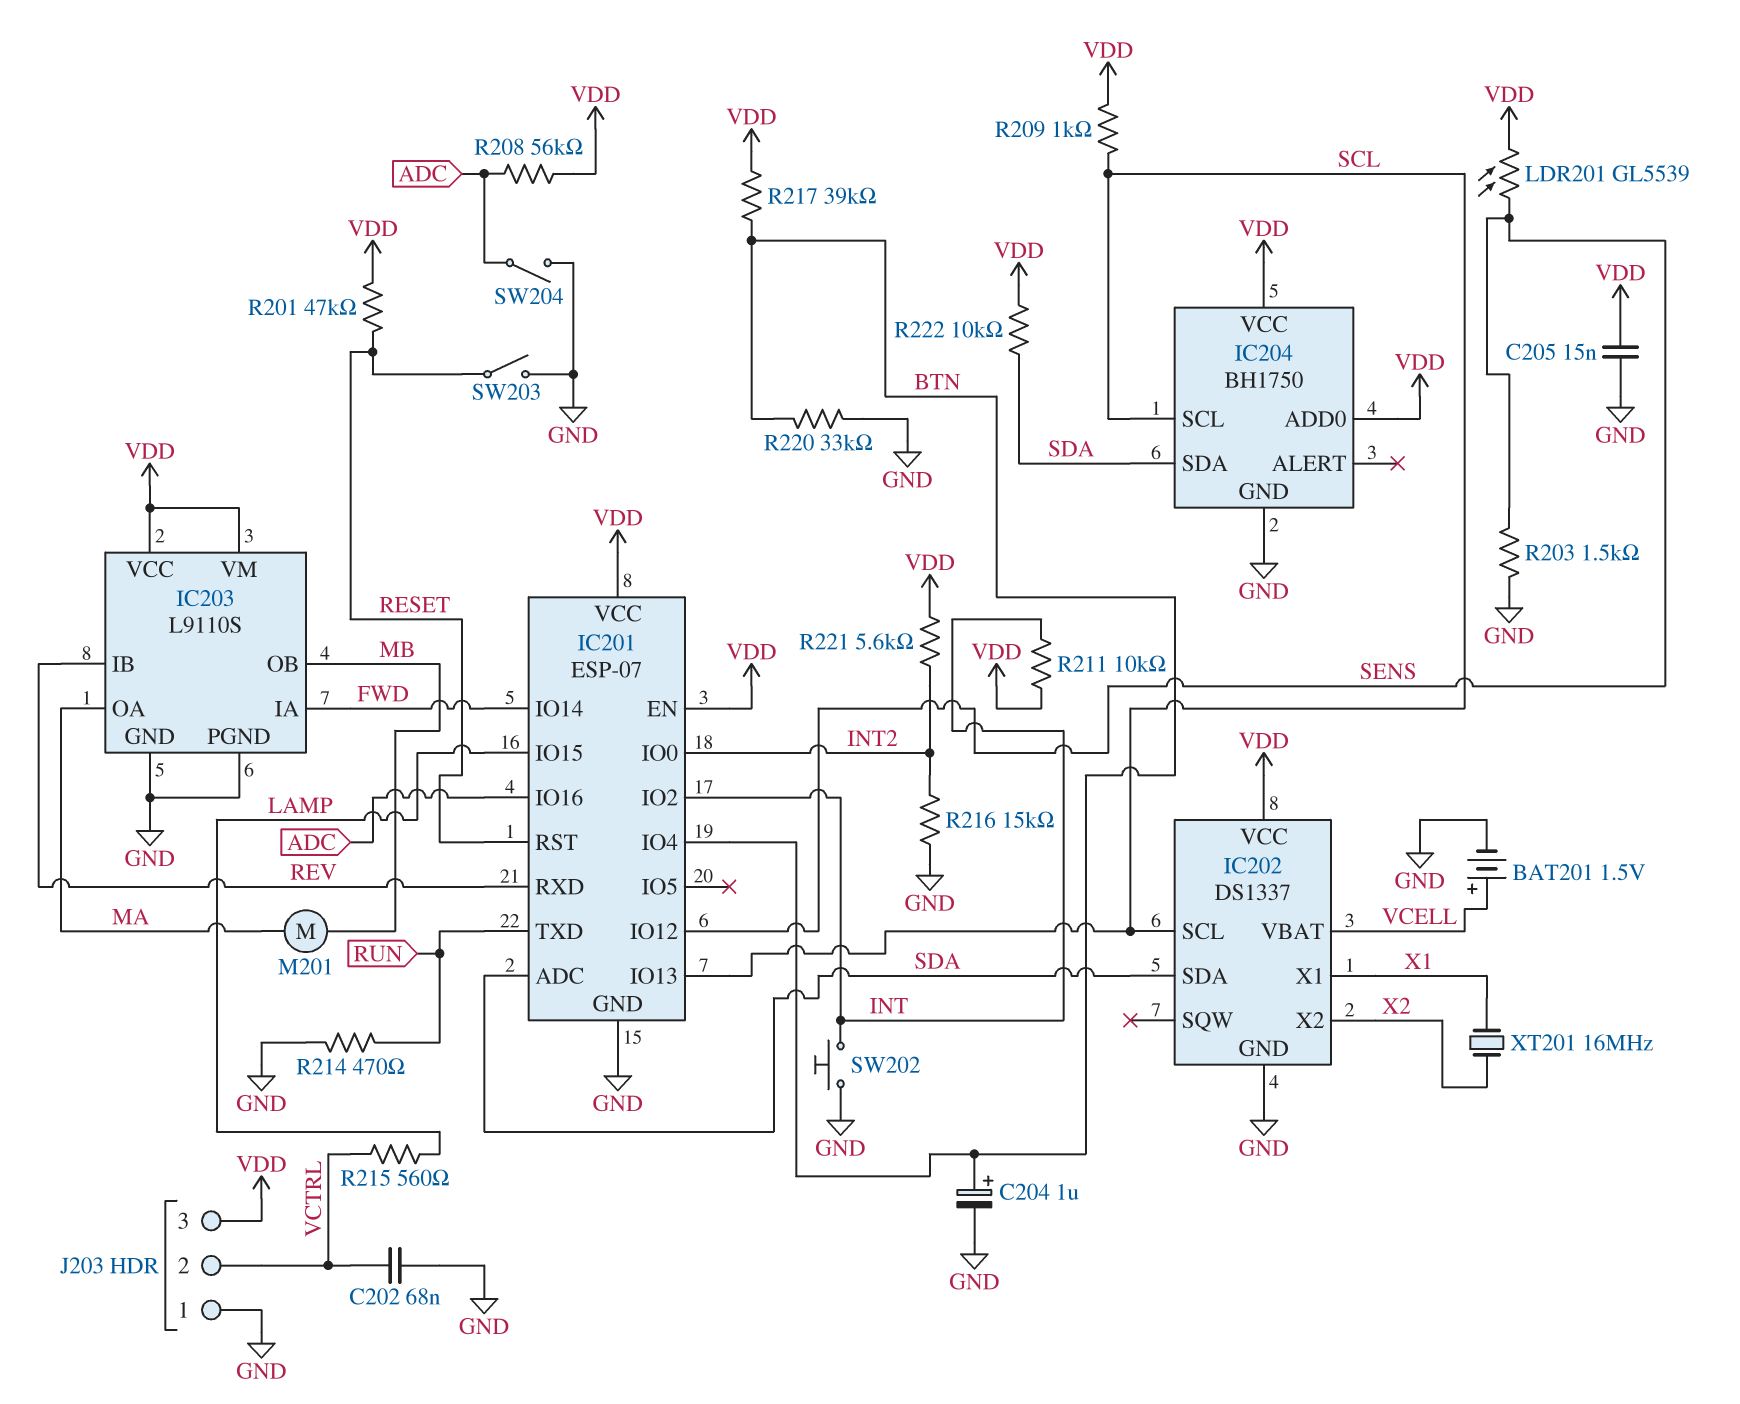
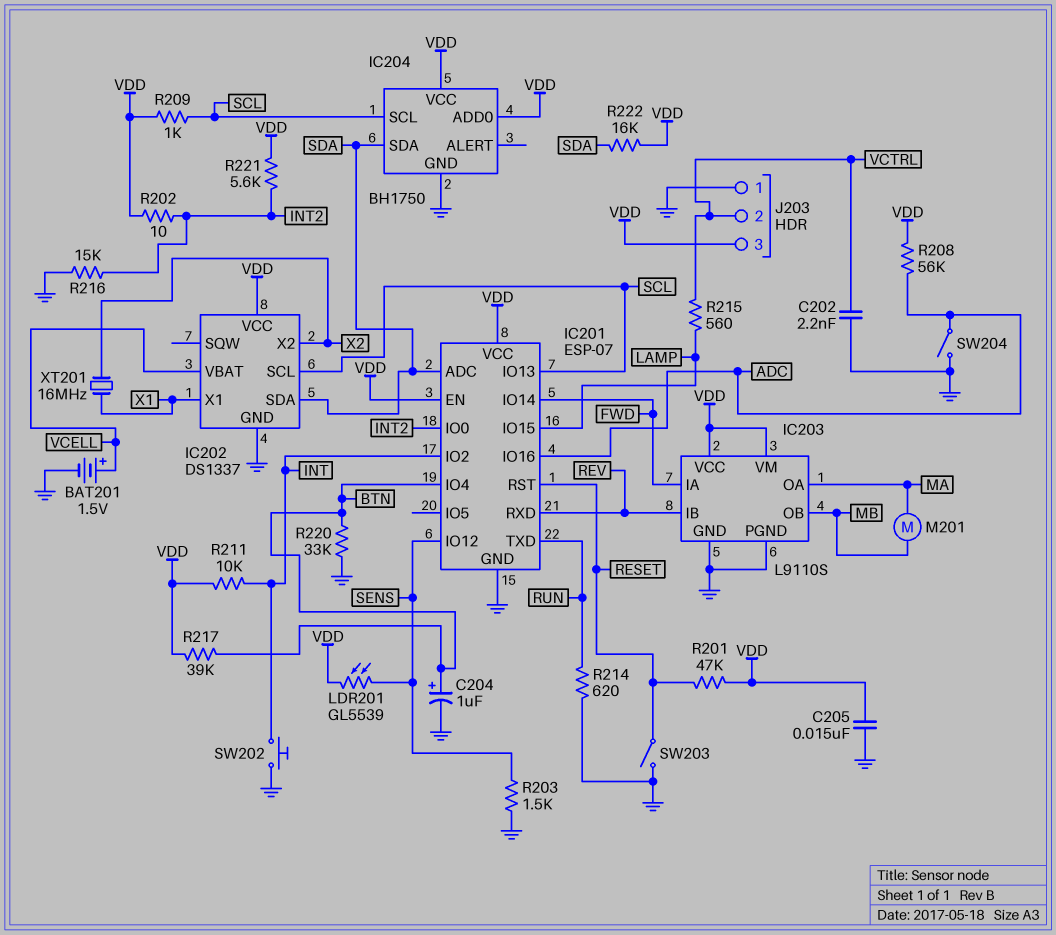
C202: 68nF (GND, VCTRL) -> 2.2nF (GND, VCTRL)
R202: none -> 10 (INT2, VDD)
R214: 470 (GND, RUN) -> 620 (GND, RUN)
R222: 10k (SDA, VDD) -> 16k (SDA, VDD)

